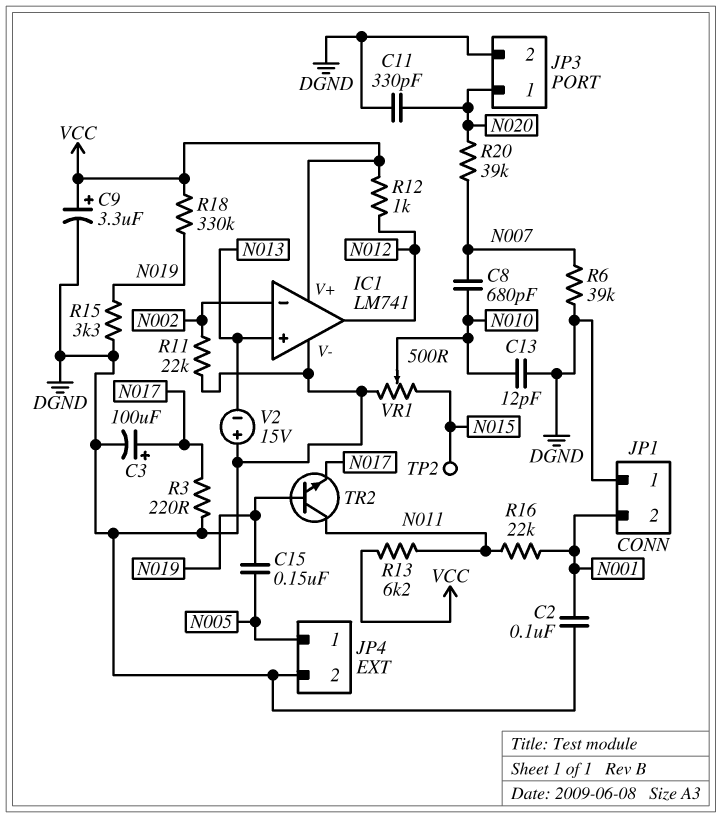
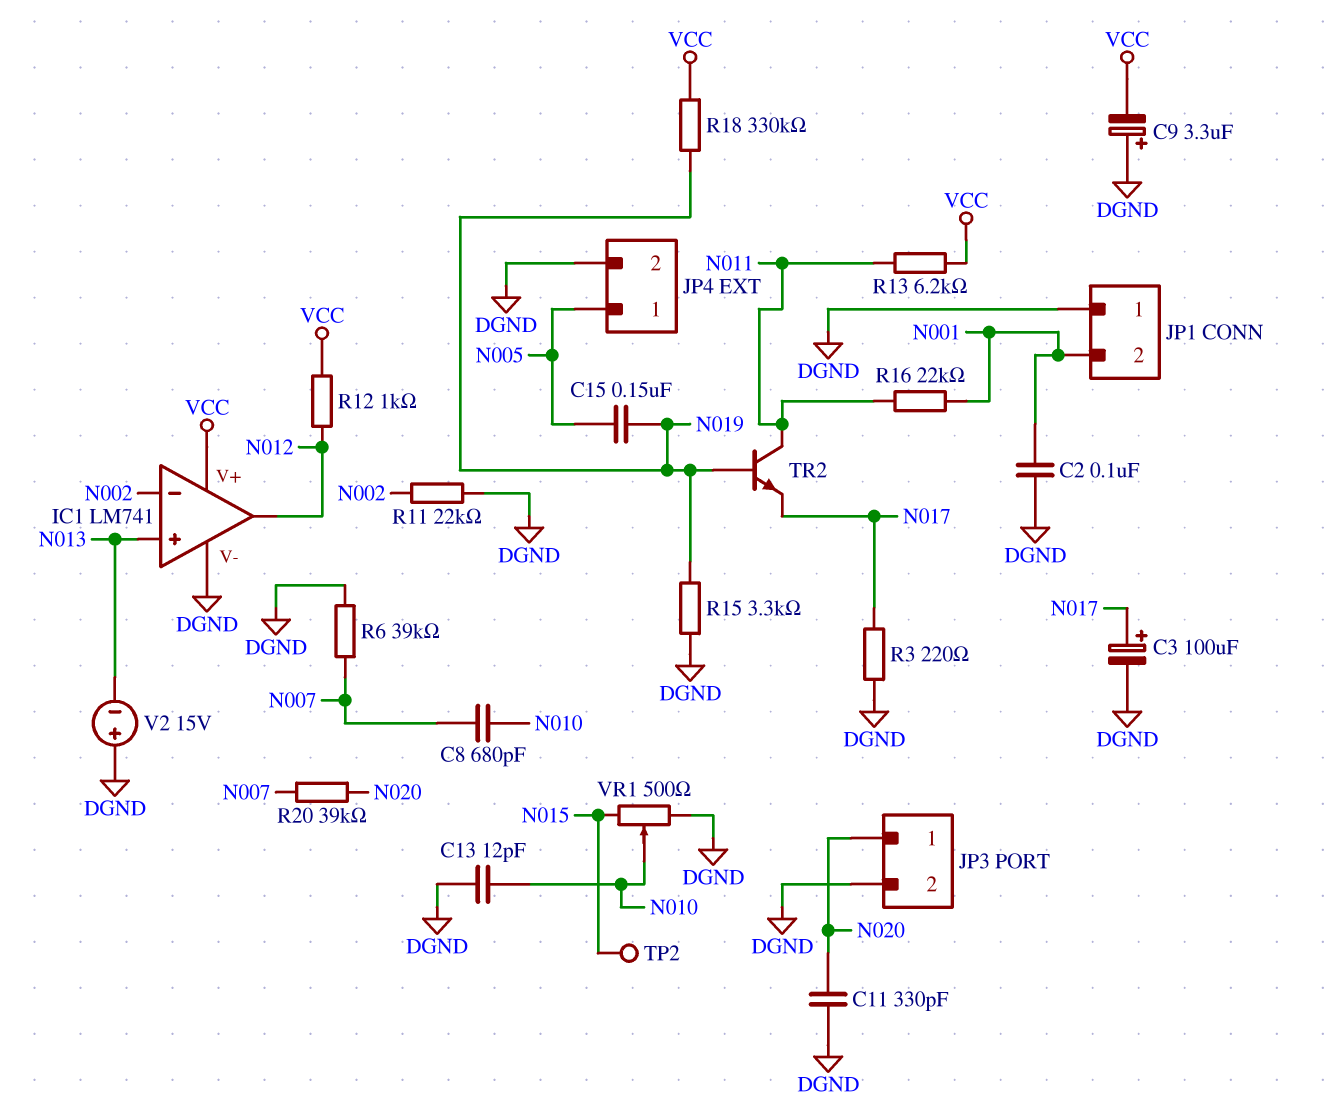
C9: 3.3uF (plus VCC, minus DGND) -> 3.3uF (plus DGND, minus VCC)

